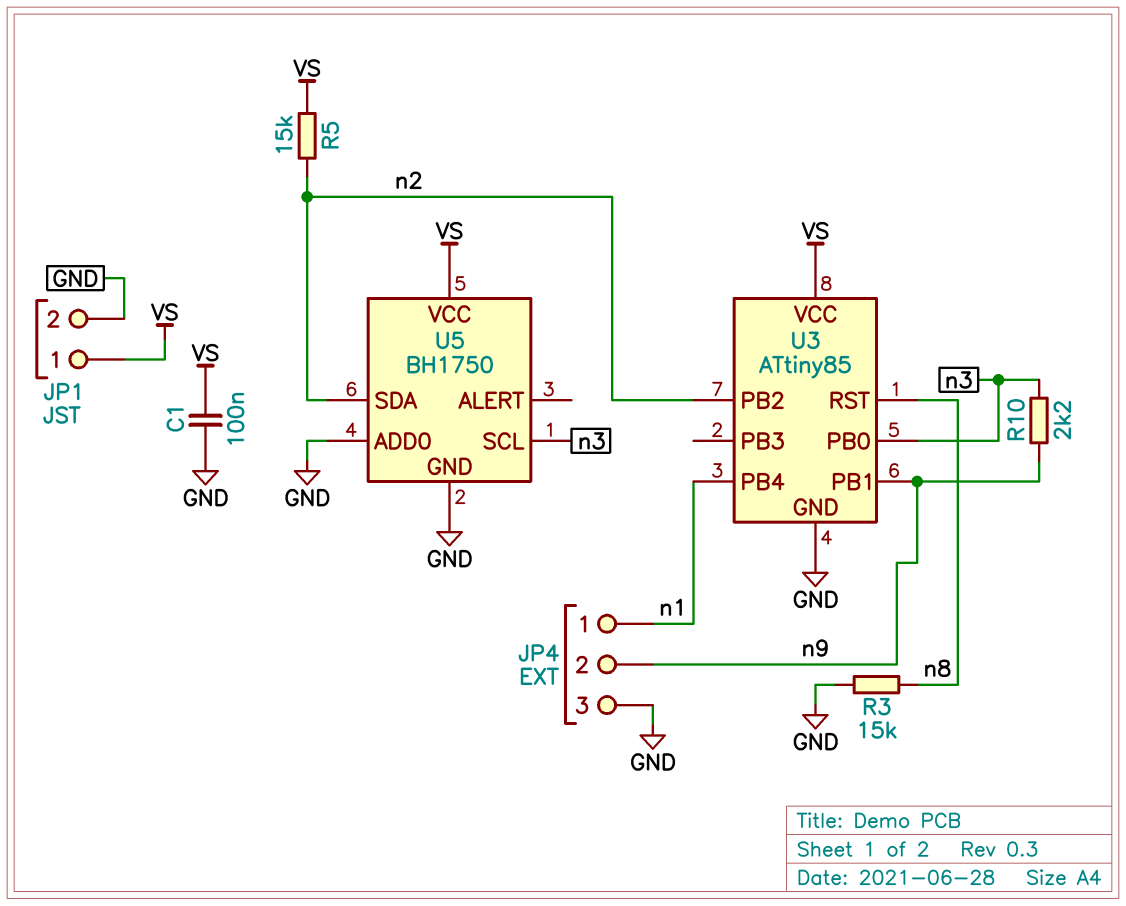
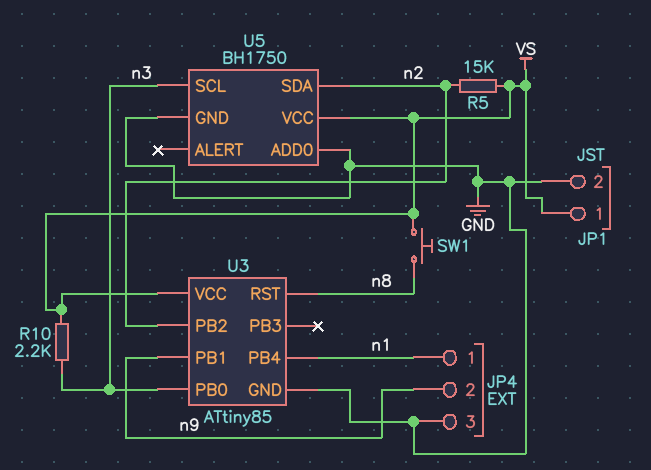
C1: 100nF (GND, VS) -> none
R3: 15k (GND, n8) -> none
R10: 2.2k (n3, n9) -> 2.2k (VS, n3)
SW1: none -> button (VS, n8)

